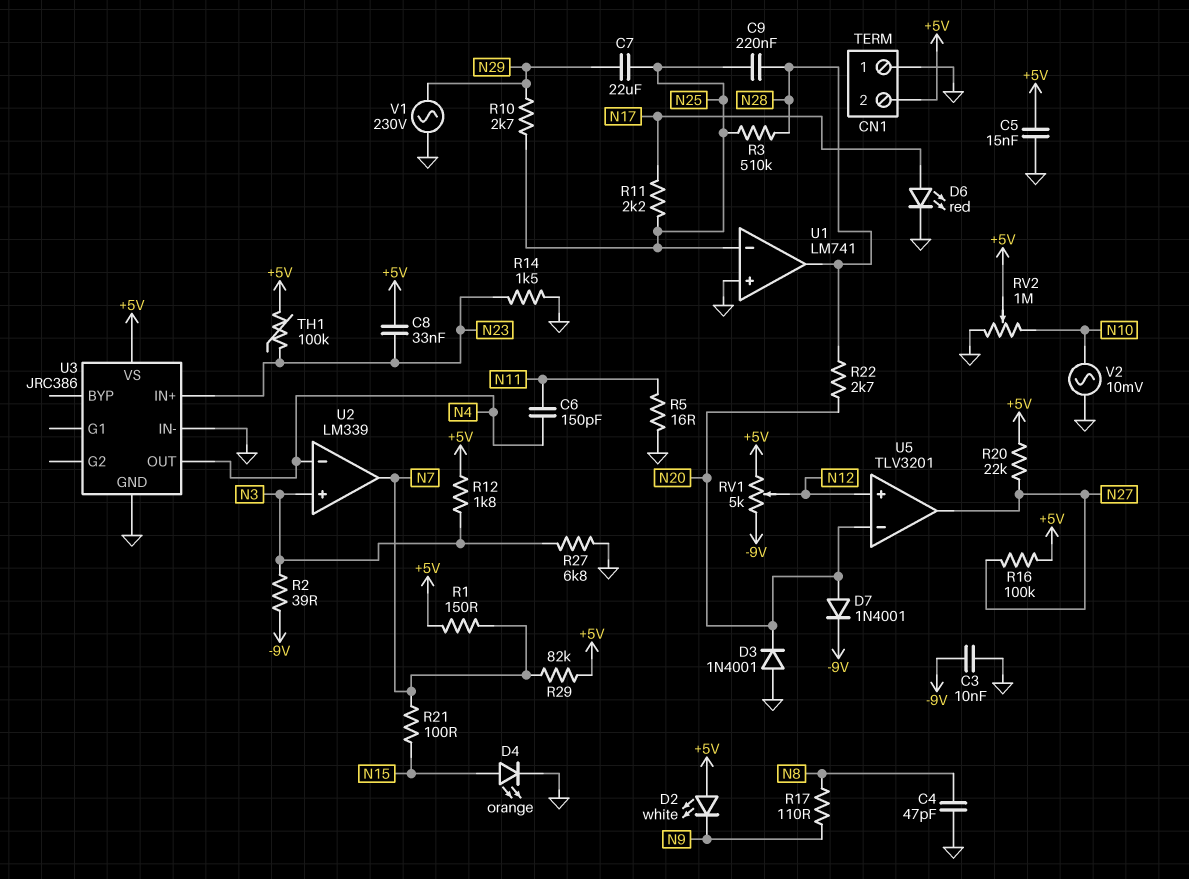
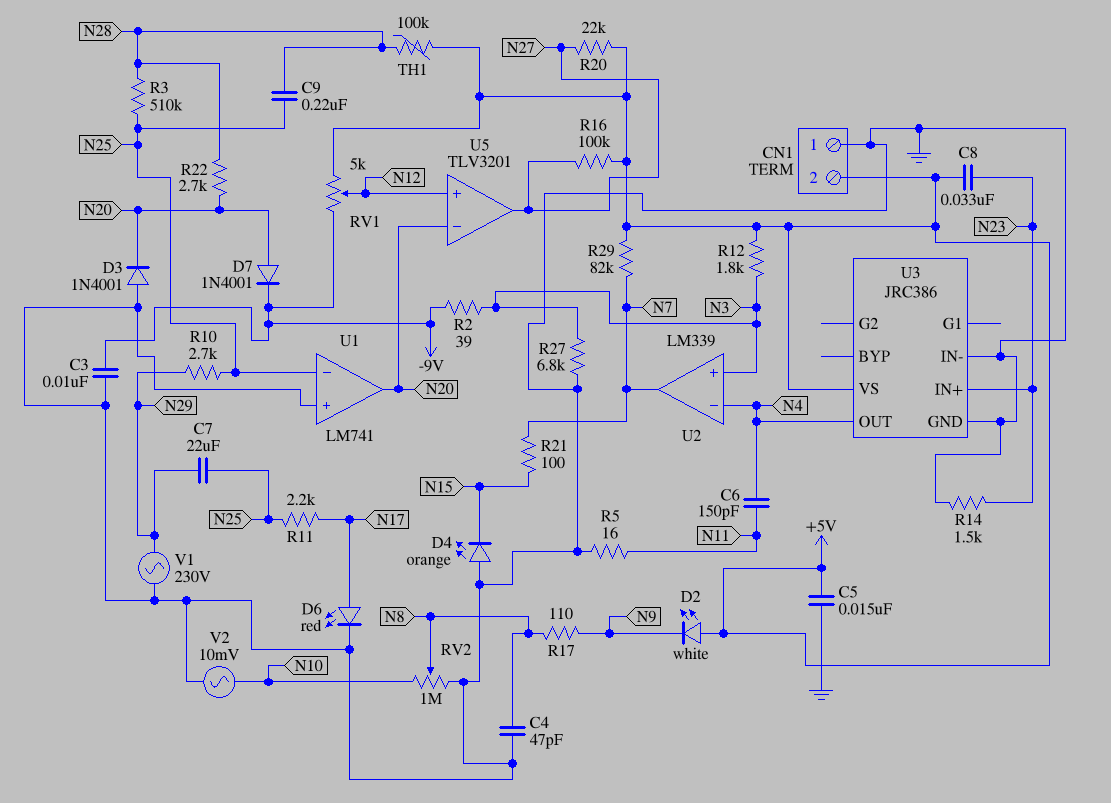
D4: LED orange (A N15, K GND) -> LED orange (A GND, K N15)
R1: 150 (+5V, N7) -> none
RV2: 1M (GND, N10, wiper +5V) -> 1M (GND, N10, wiper N8)
TH1: 100k (+5V, N23) -> 100k (+5V, N28)
U1 pin out: N28 -> N20

